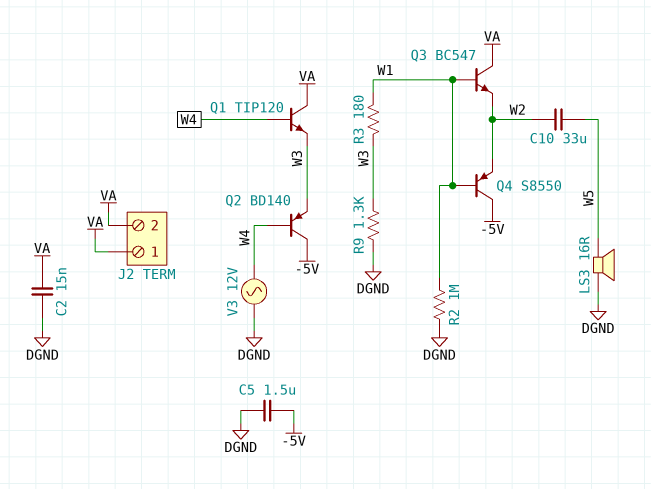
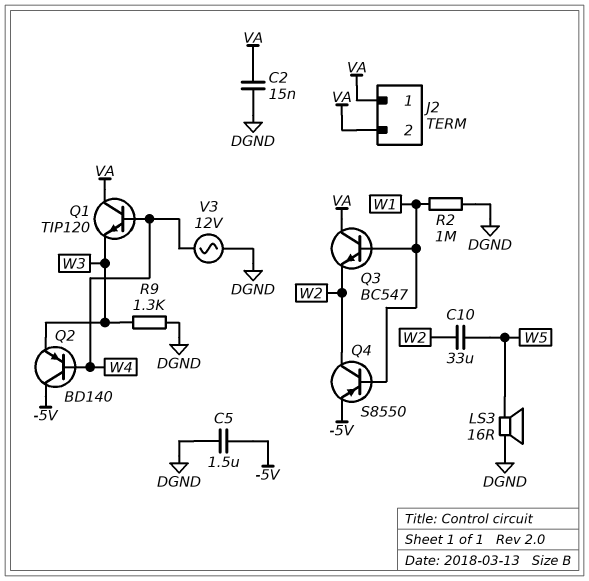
Q4: PNP S8550 (B W1, C -5V, E W2) -> PNP S8550 (B W1, C W2, E -5V)
R3: 180 (W1, W3) -> none

